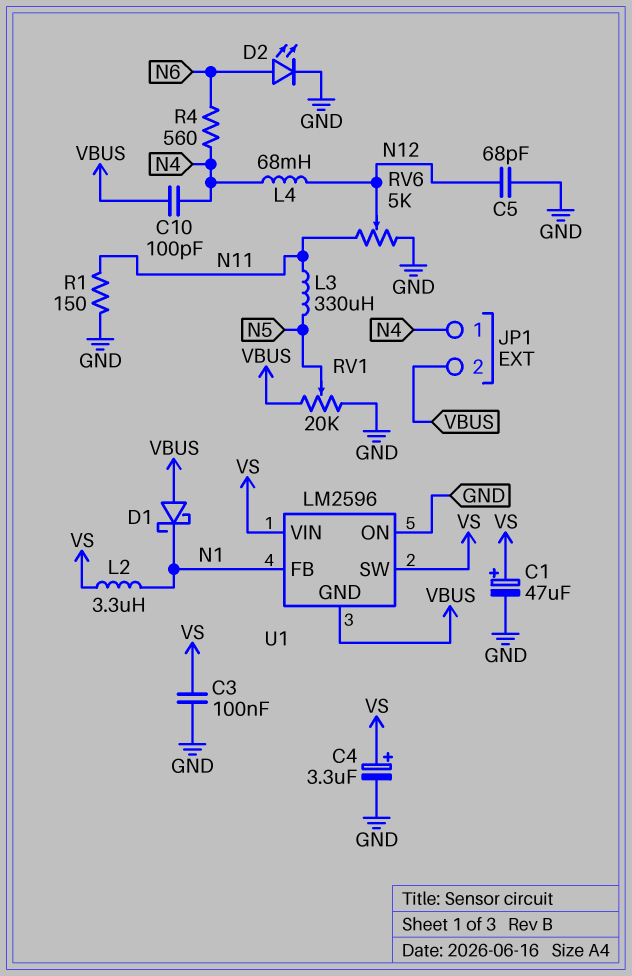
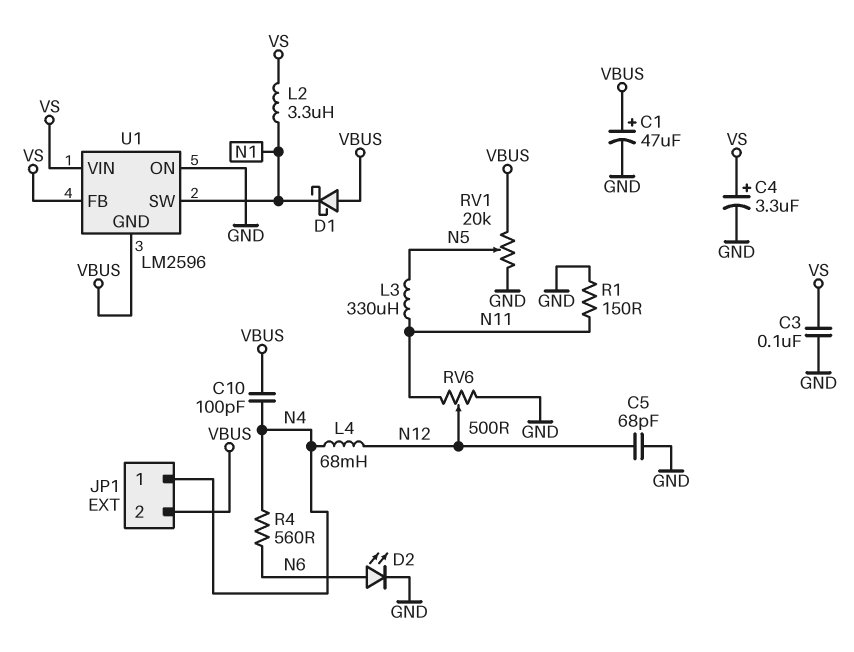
C1: 47uF (plus VS, minus GND) -> 47uF (plus VBUS, minus GND)
RV6: 5k (GND, N11, wiper N12) -> 500 (GND, N11, wiper N12)
U1 pin FB: N1 -> VS
U1 pin SW: VS -> N1

